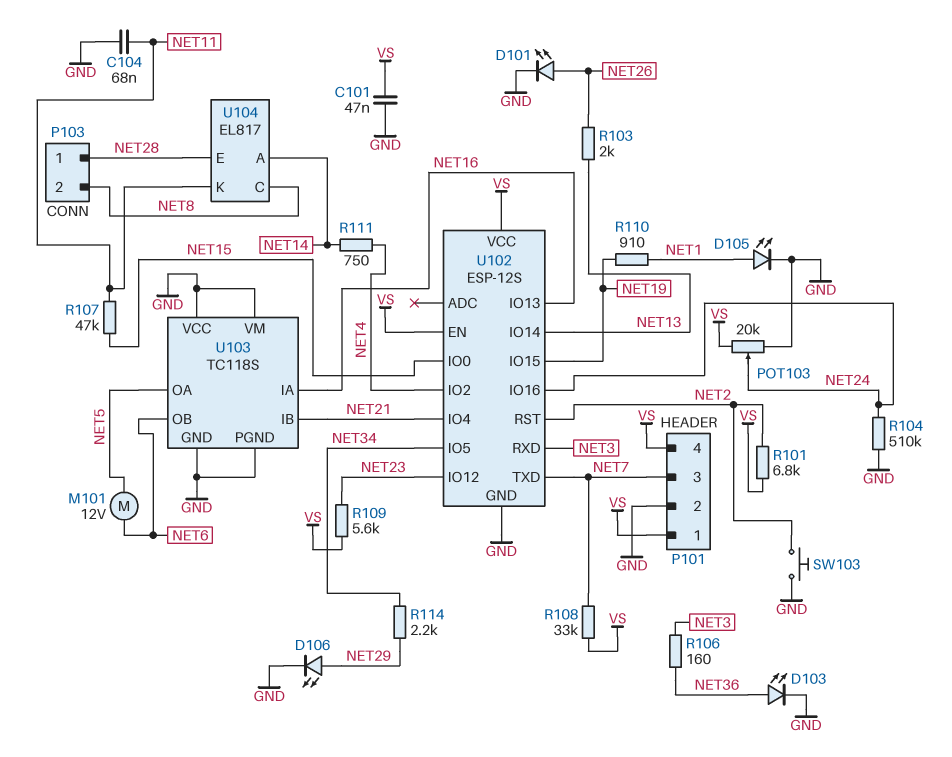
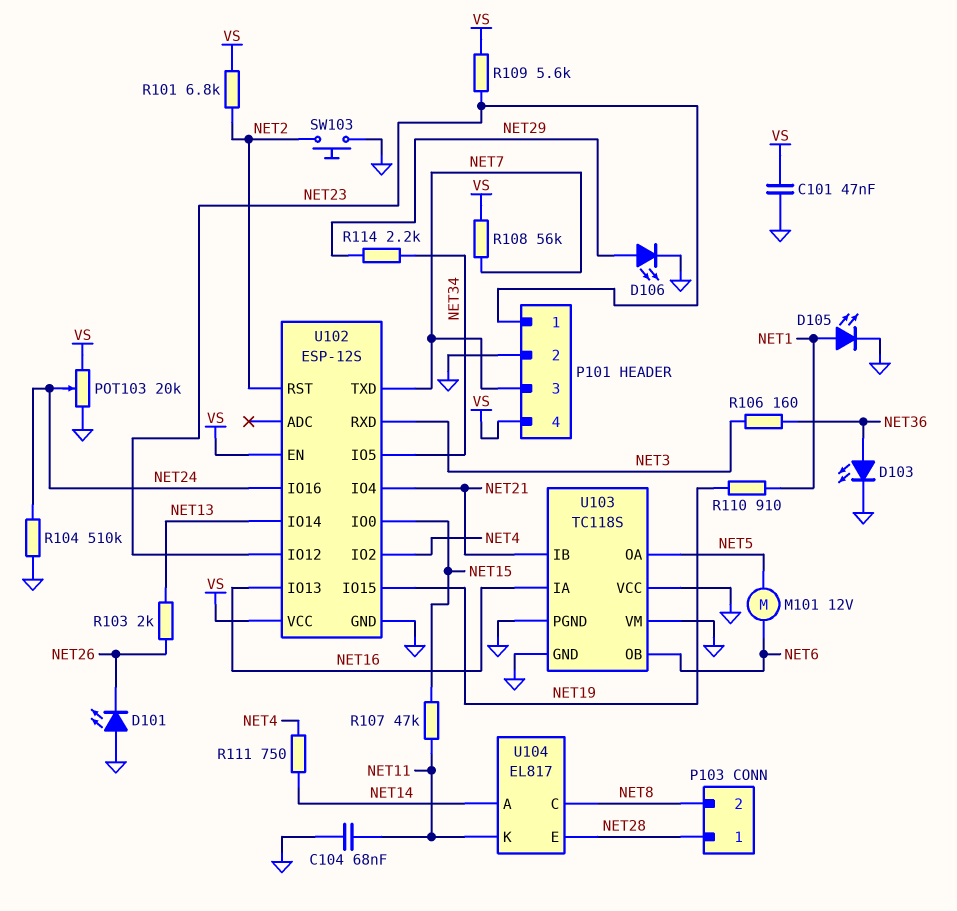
D101: LED (A NET26, K GND) -> LED (A GND, K NET26)
P101 pin 1: VS -> NET23
R108: 33k (NET7, VS) -> 56k (NET7, VS)

